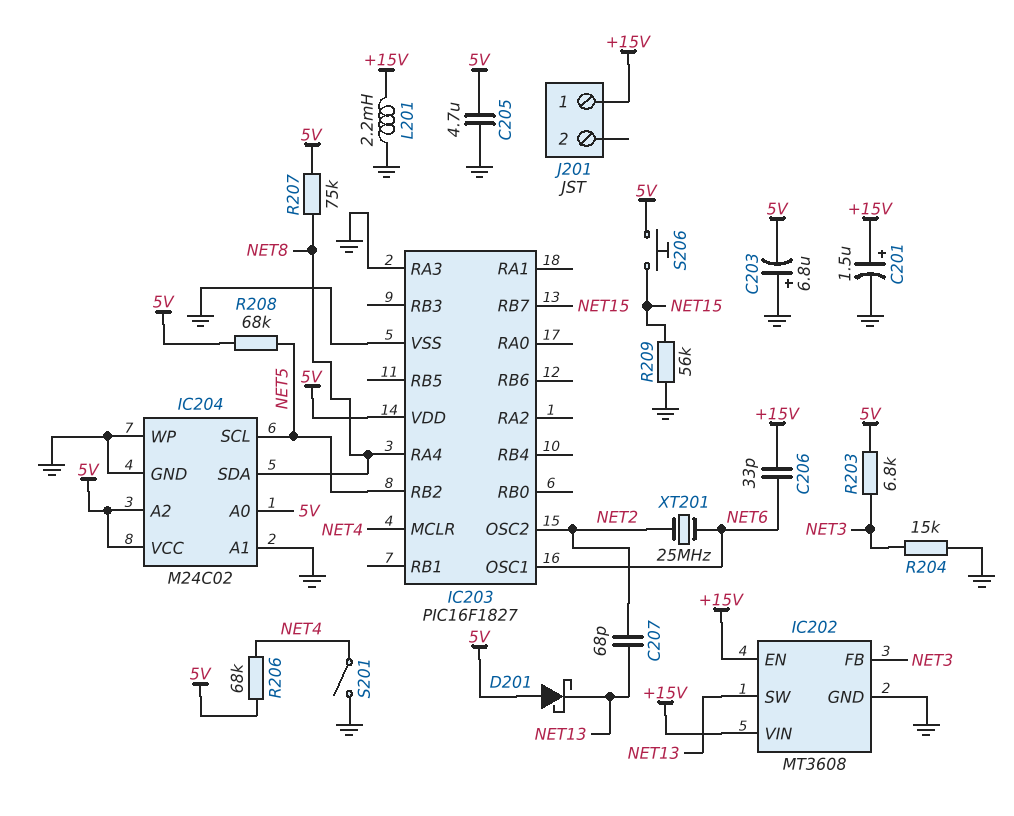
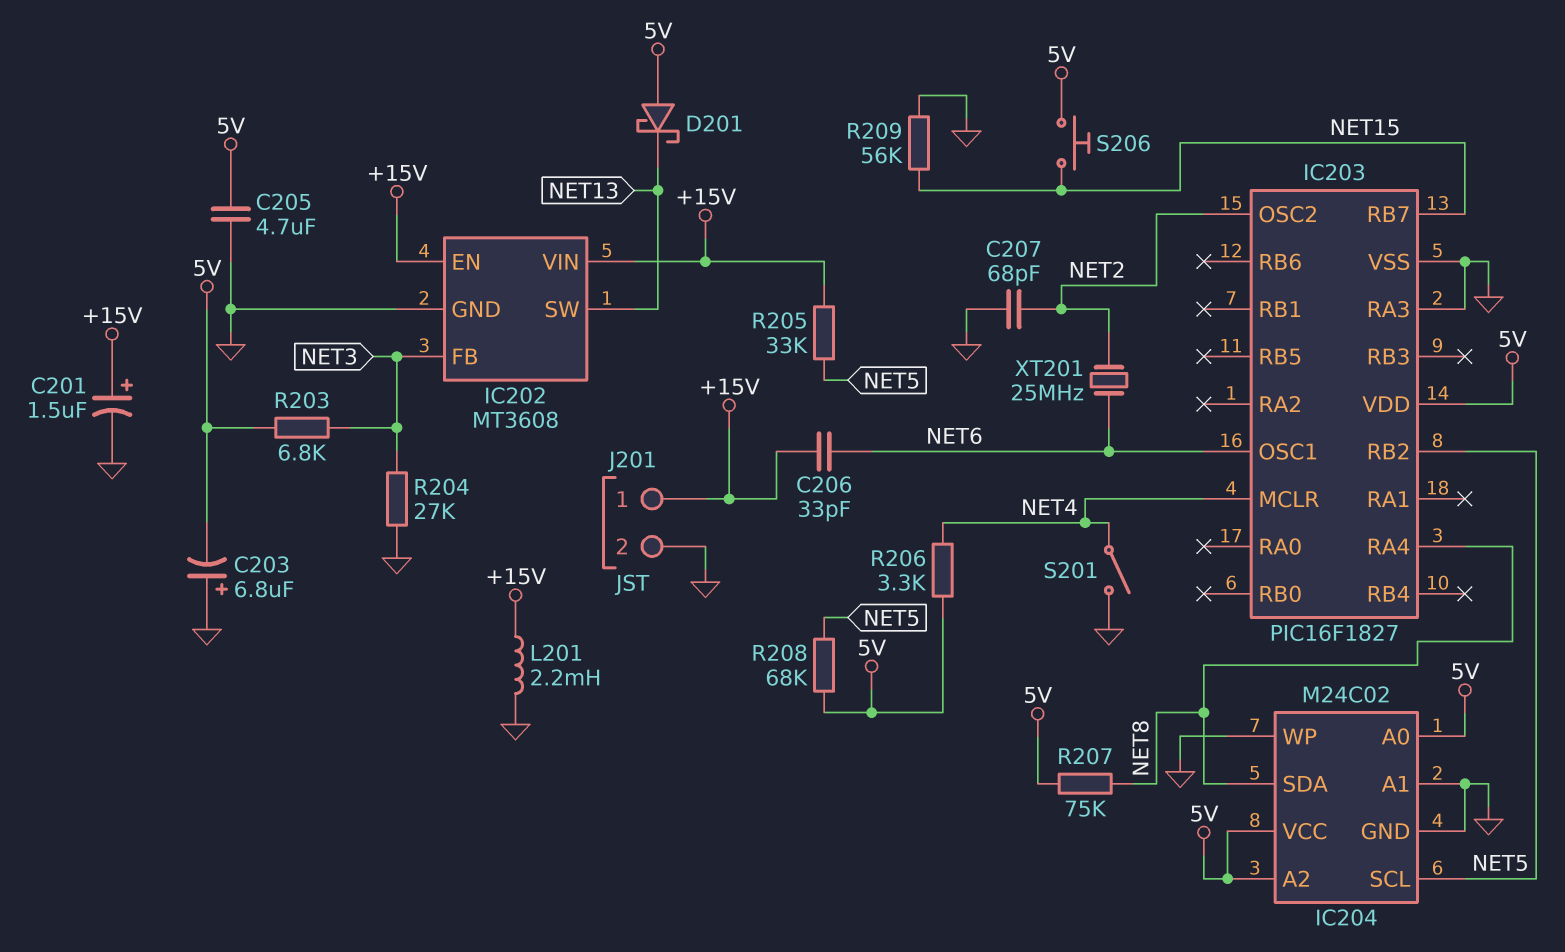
C207: 68pF (NET2, NET13) -> 68pF (GND, NET2)
J201 pin 2: none -> GND
R204: 15k (GND, NET3) -> 27k (GND, NET3)
R205: none -> 33k (+15V, NET5)
R206: 68k (5V, NET4) -> 3.3k (5V, NET4)

